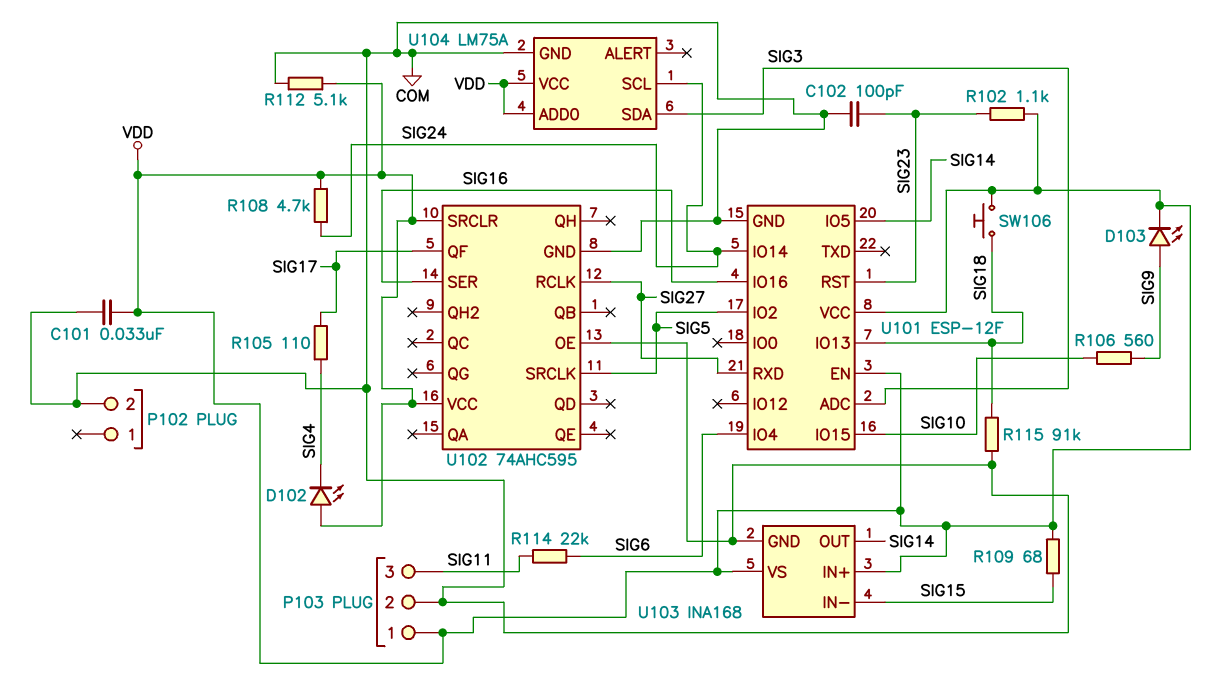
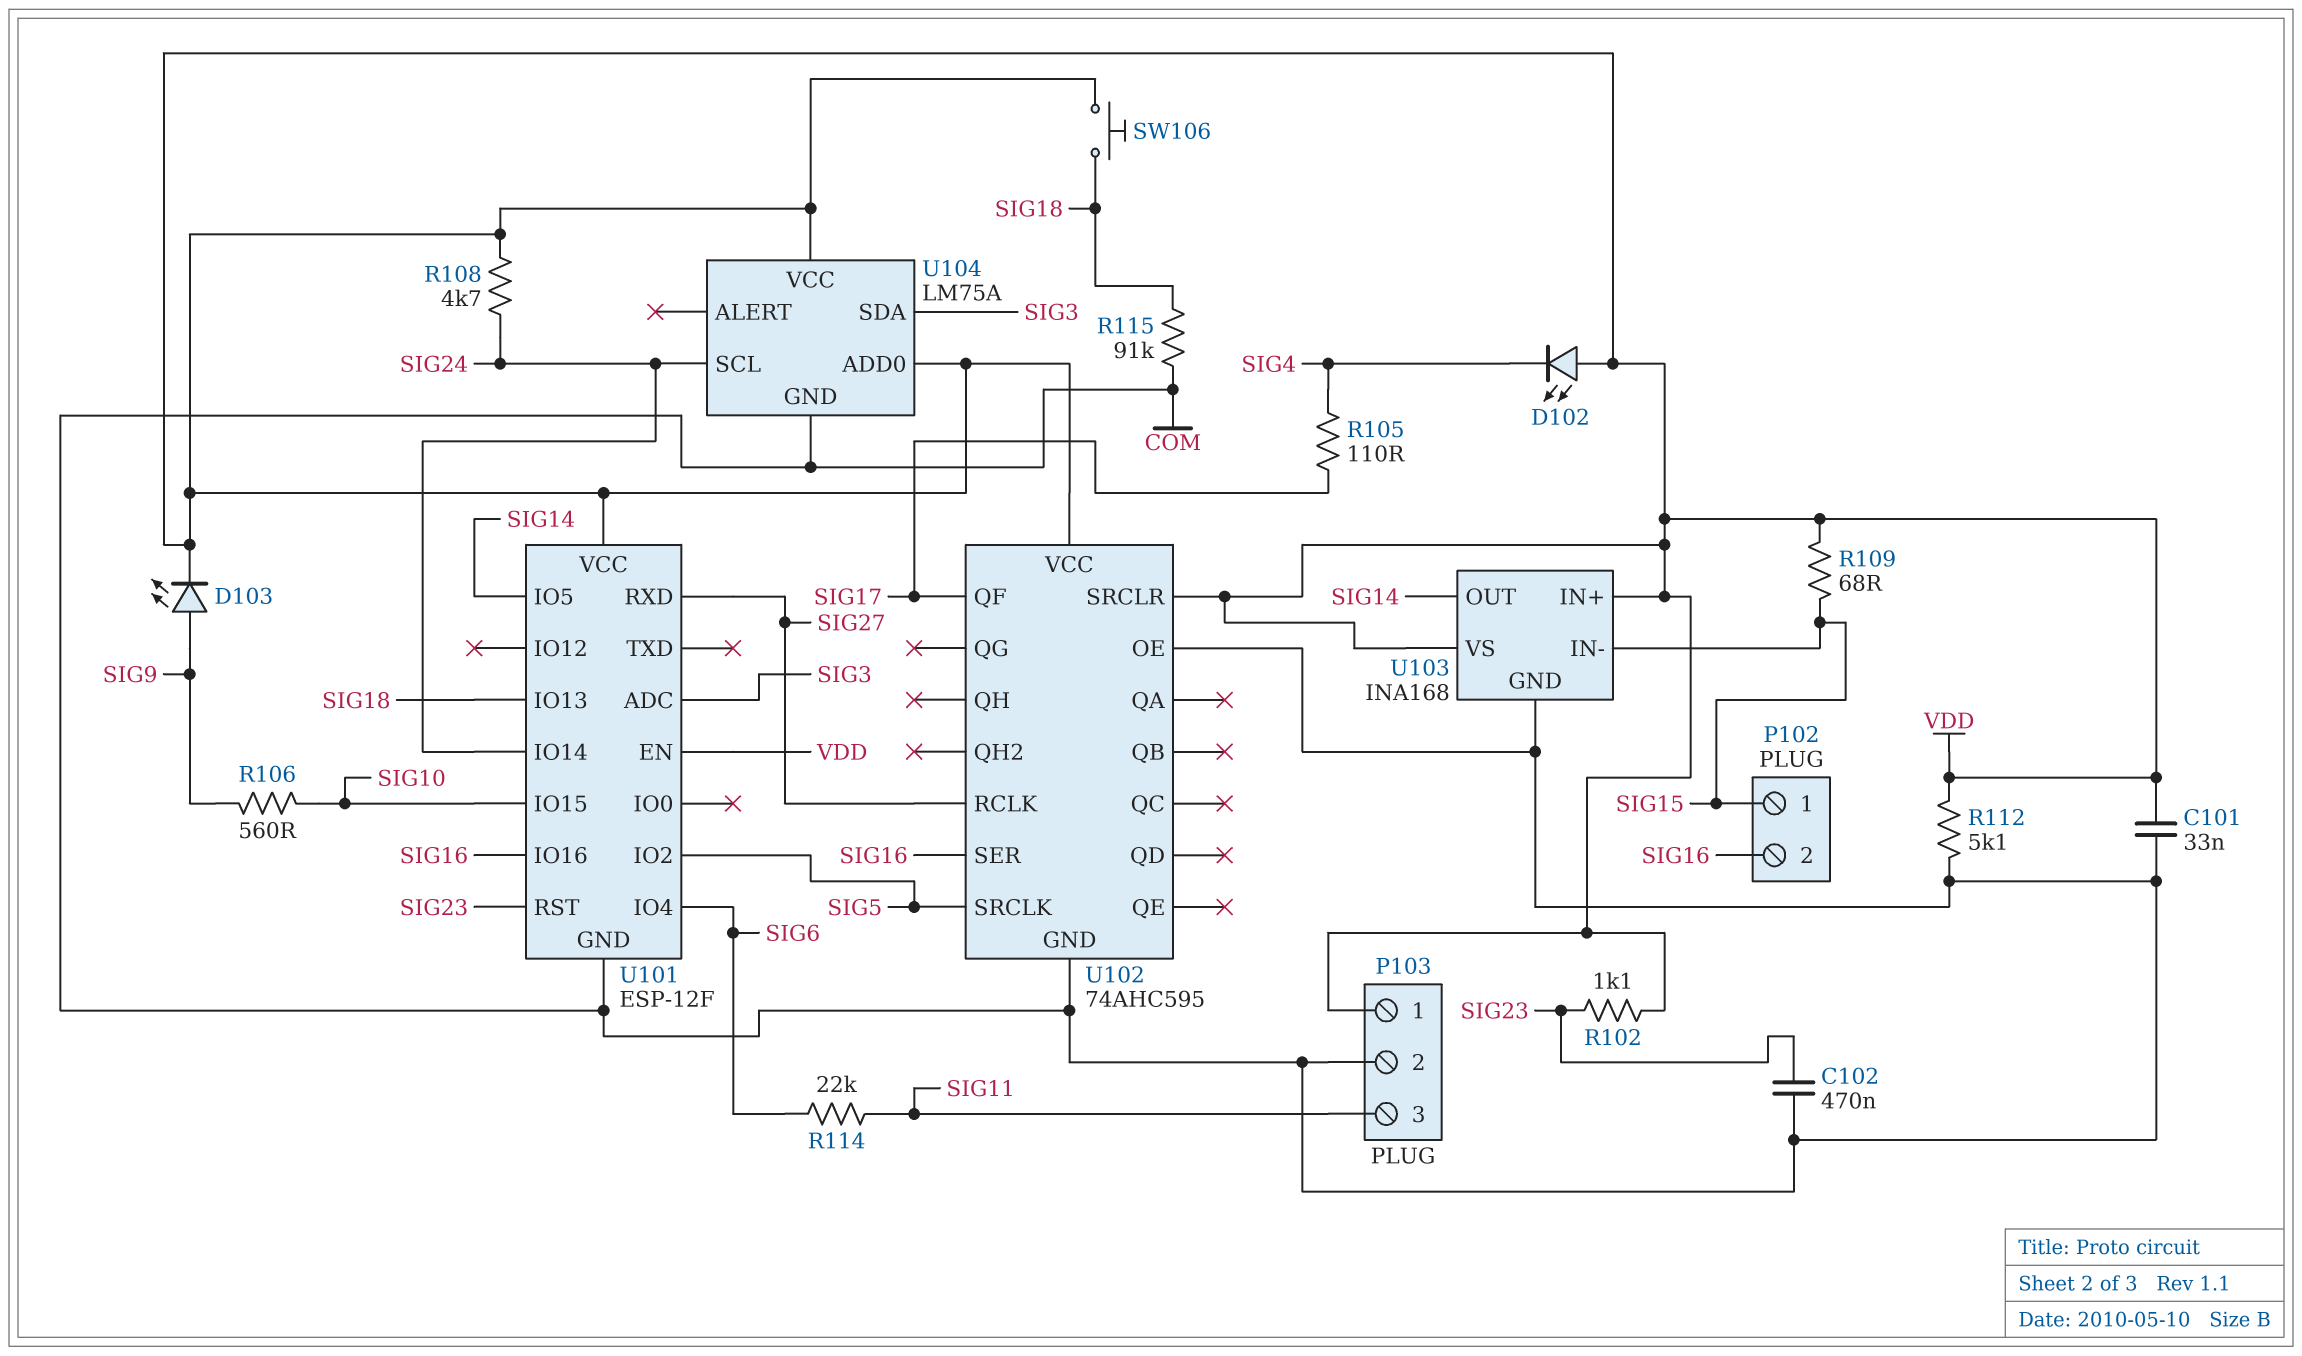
C102: 100pF (COM, SIG23) -> 470nF (COM, SIG23)
P102 pin 1: none -> SIG15
P102 pin 2: COM -> SIG16

